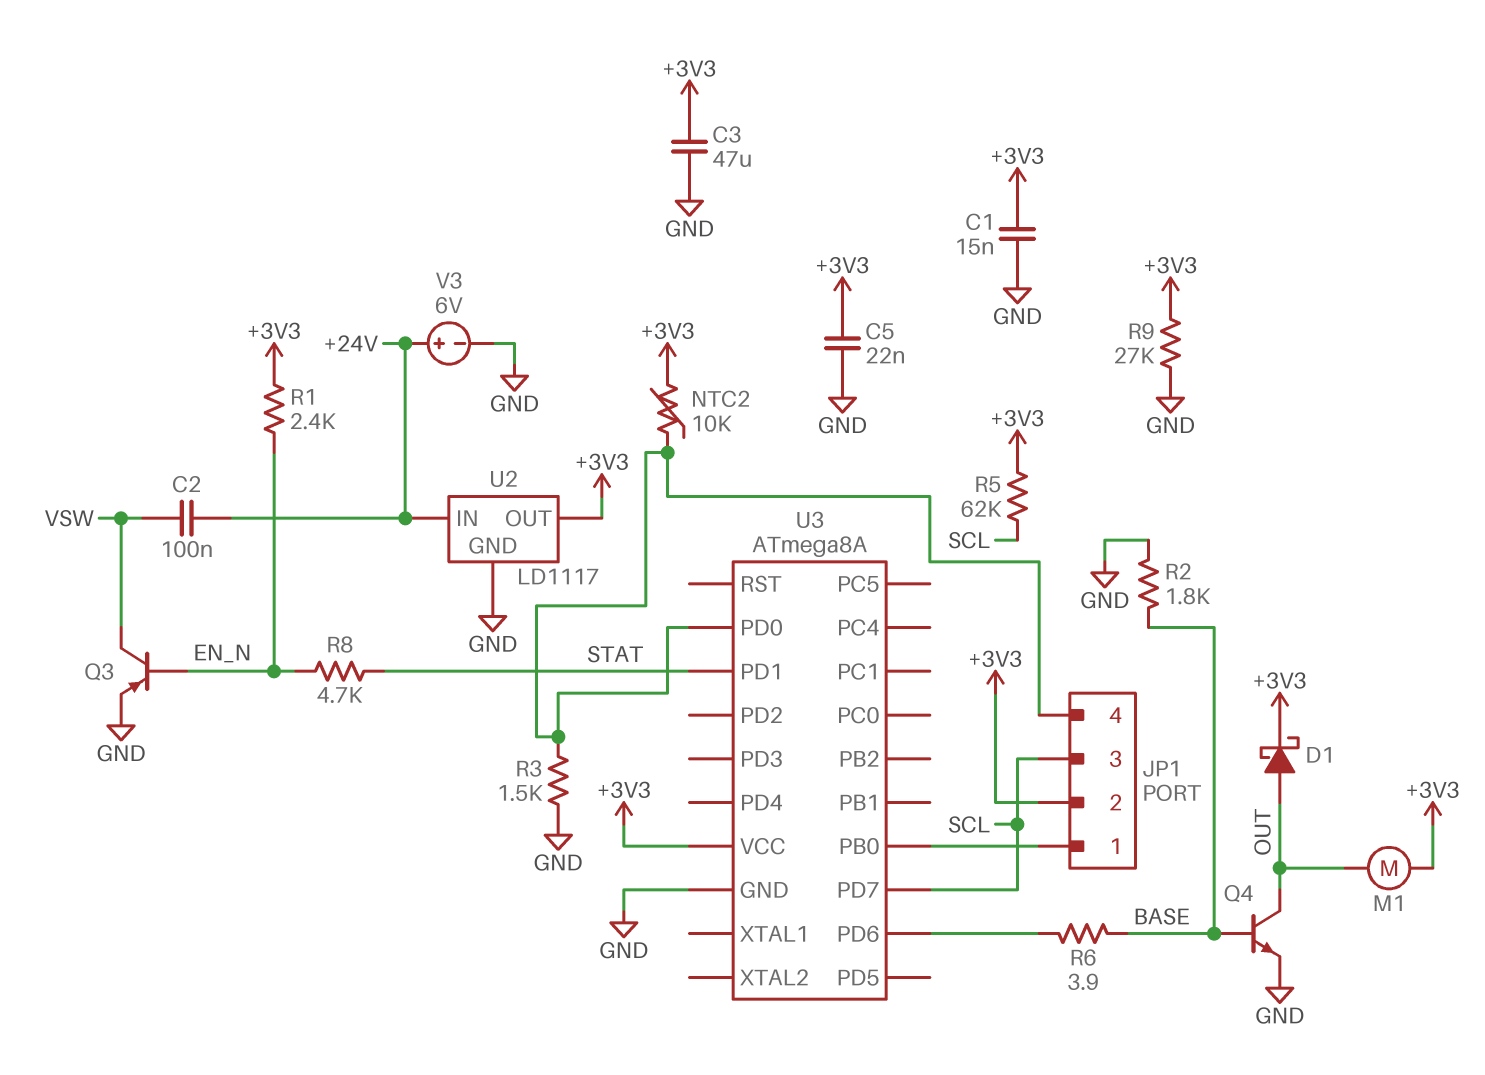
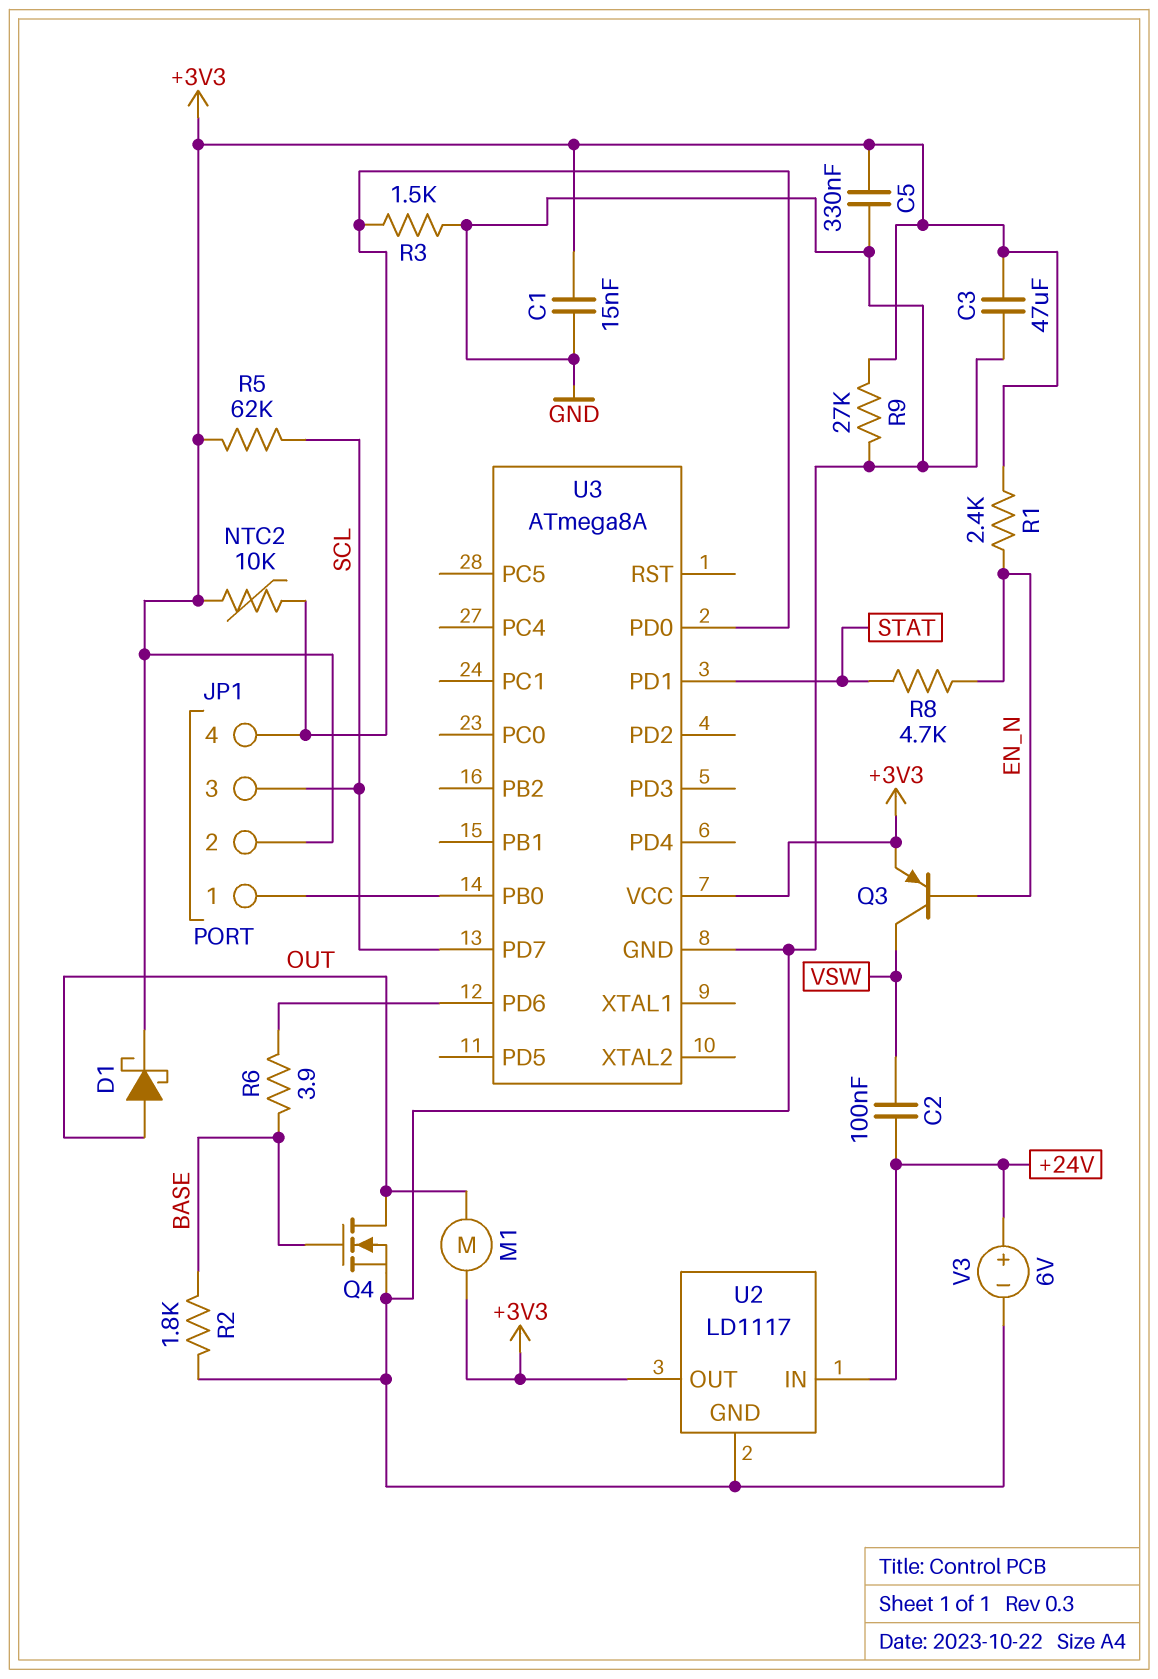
C5: 22nF (+3V3, GND) -> 330nF (+3V3, GND)
Q3: PNP (B EN_N, C VSW, E GND) -> PNP (B EN_N, C VSW, E +3V3)
Q4: NPN (B BASE, C OUT, E GND) -> NMOS (G BASE, D OUT, S GND)

